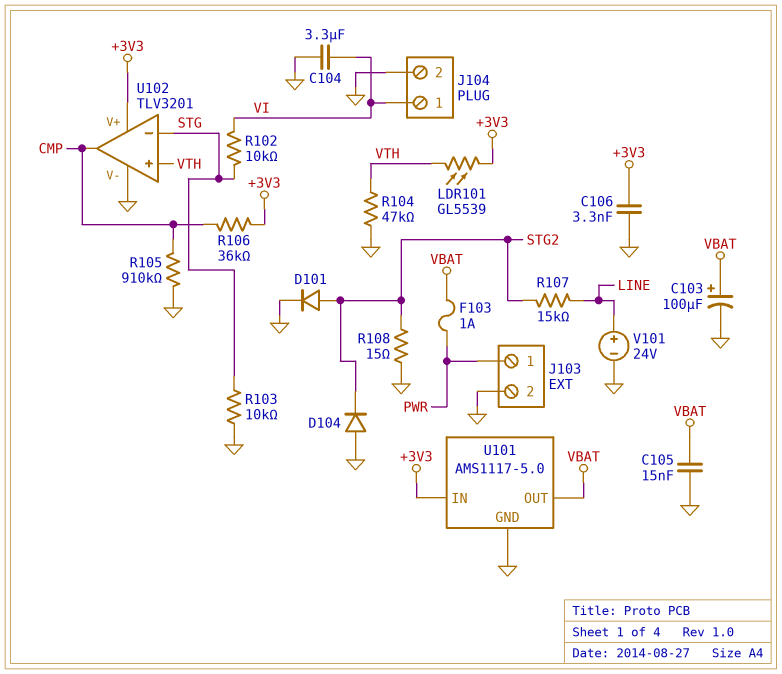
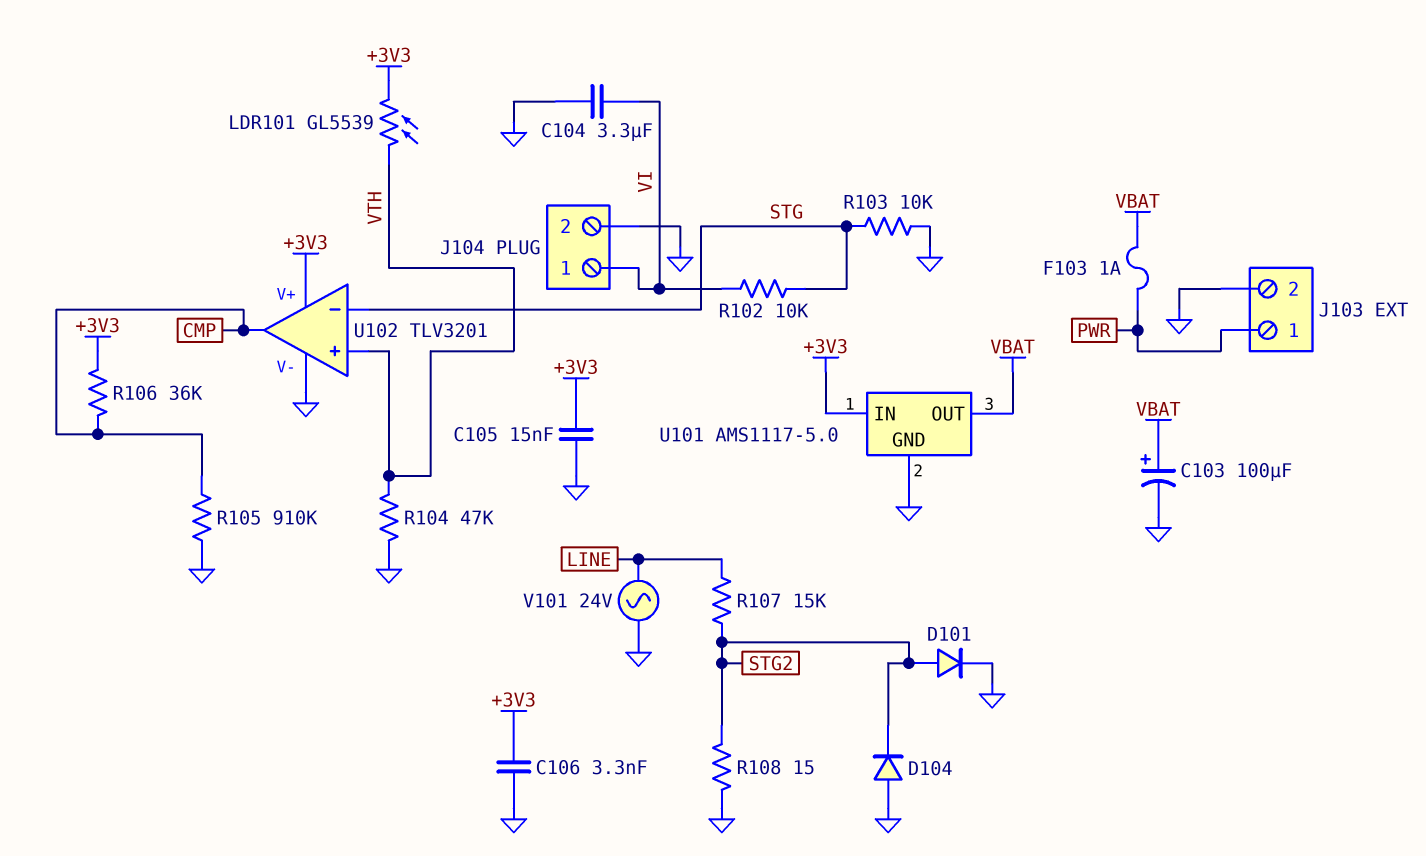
C105: 15nF (GND, VBAT) -> 15nF (+3V3, GND)
V101: 24V (plus LINE, minus GND) -> AC 24V (GND, LINE)

